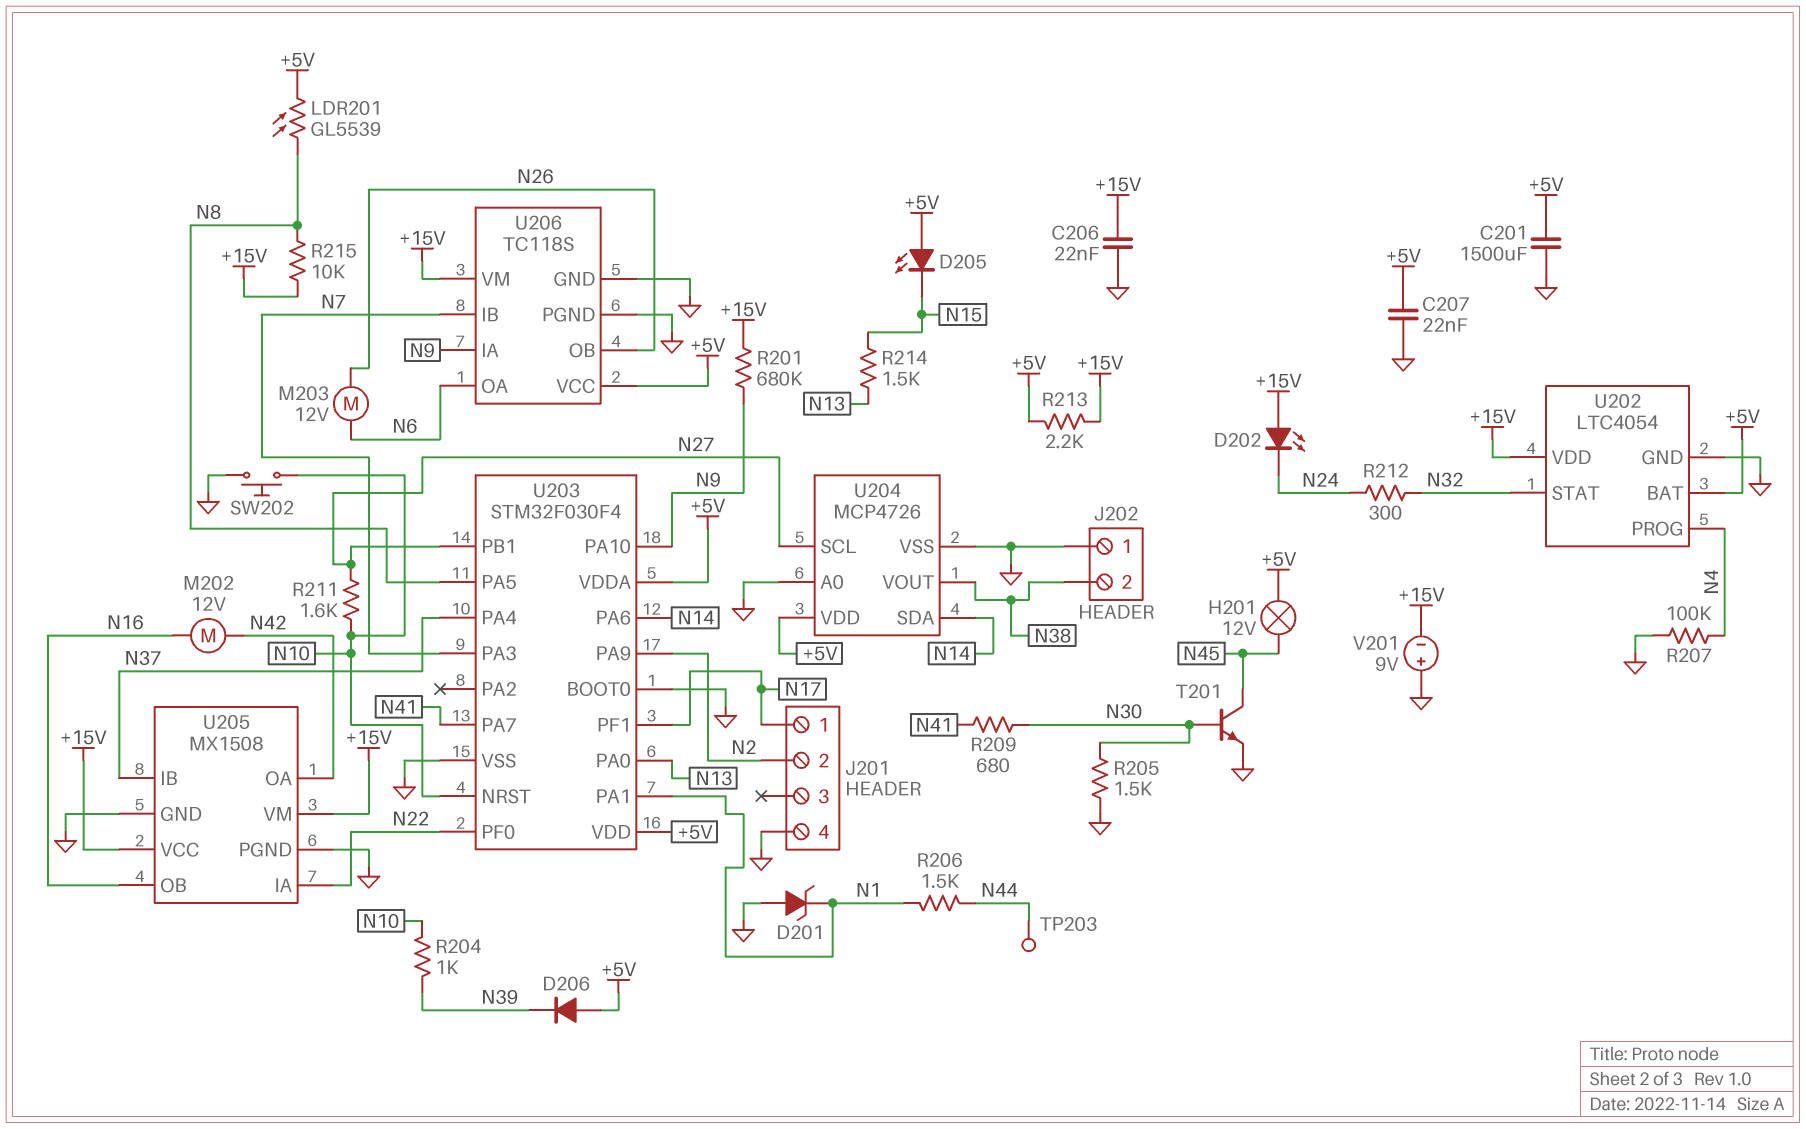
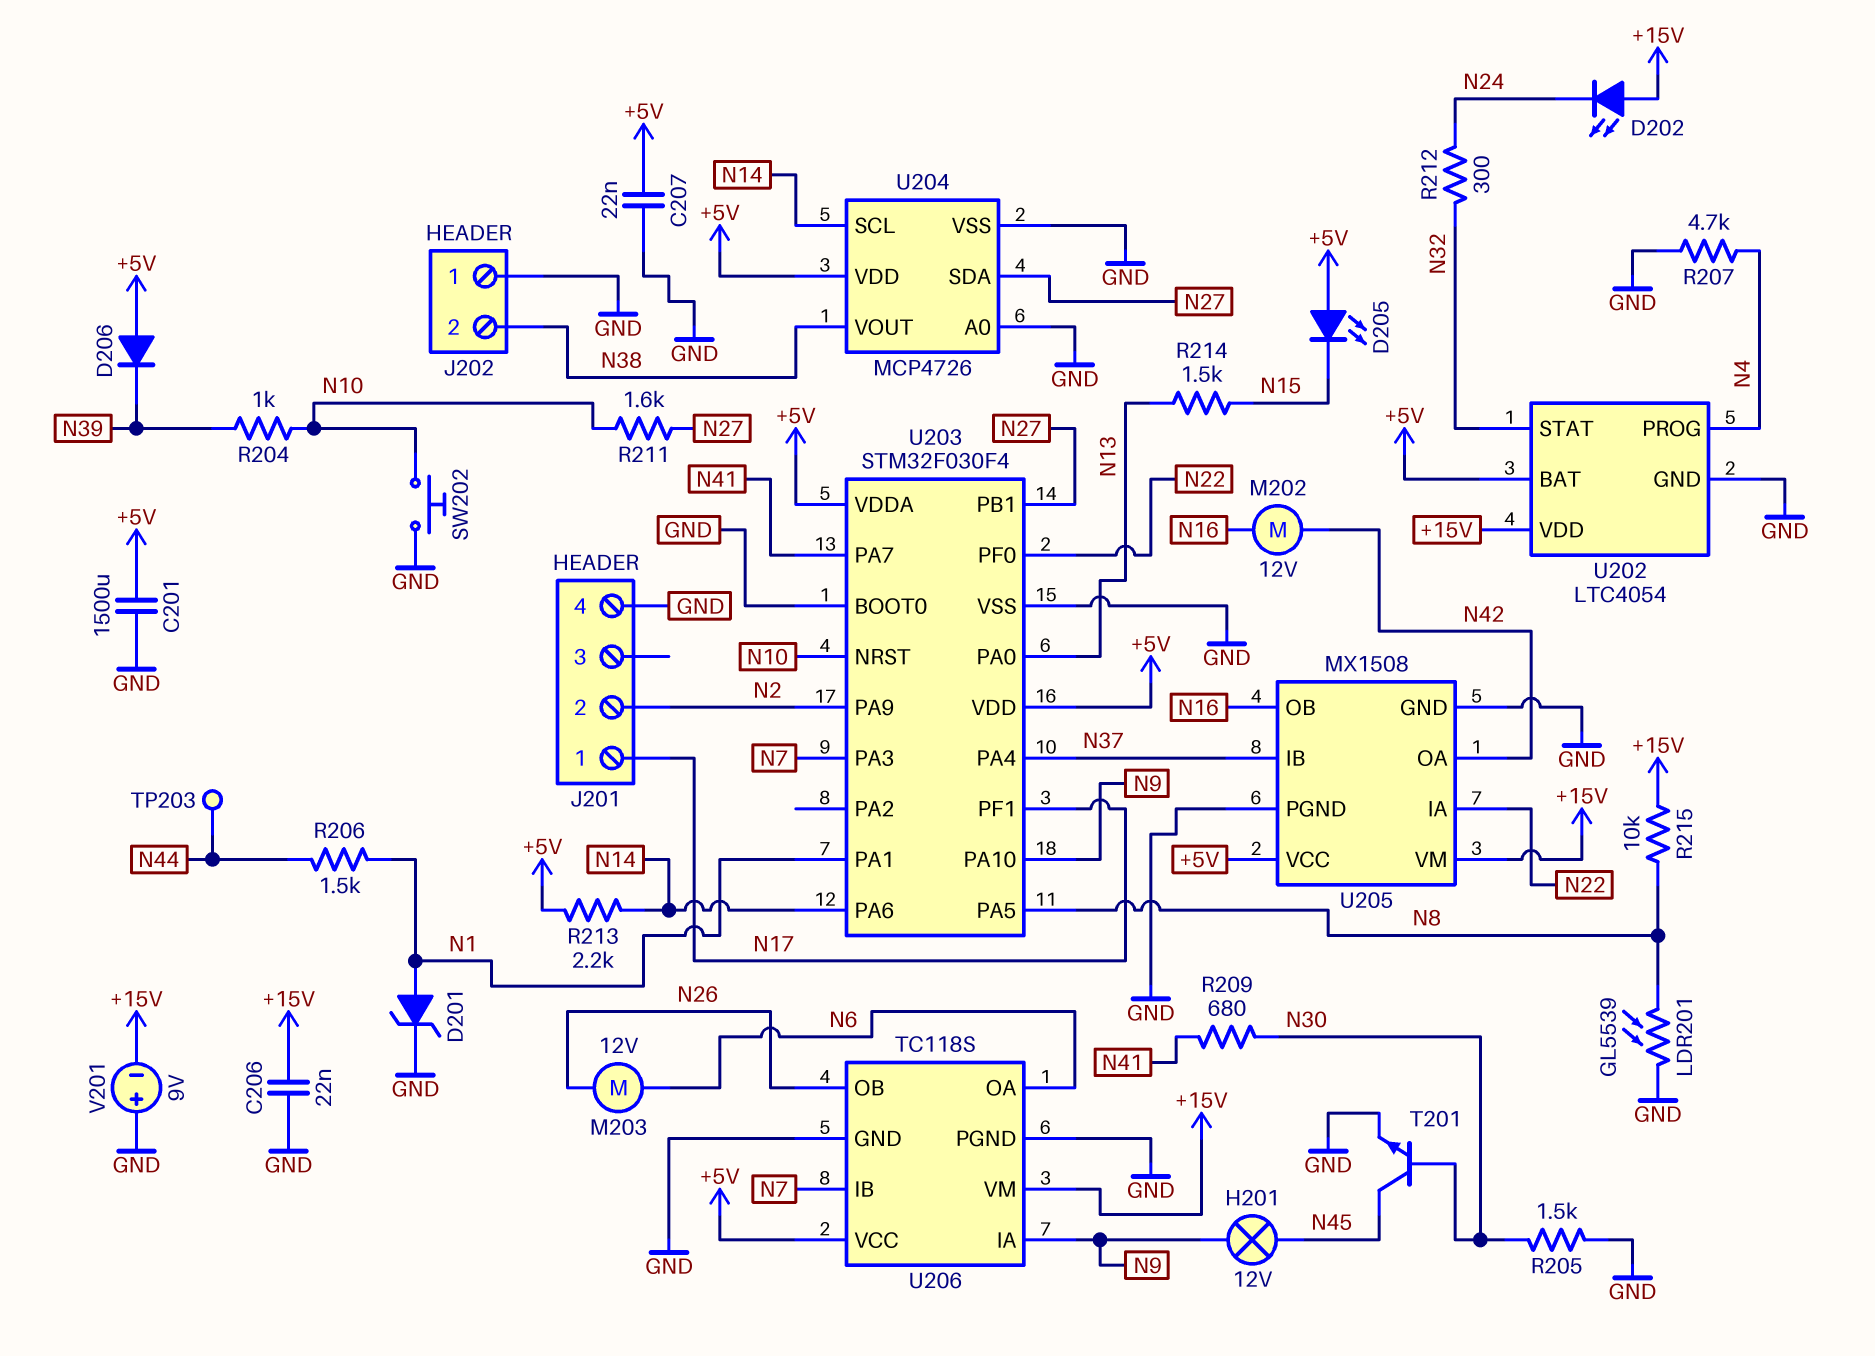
D201: zener (A GND, K N1) -> zener (A N1, K GND)
H201: lamp 12V (+5V, N45) -> lamp 12V (N9, N45)
LDR201: GL5539 (+5V, N8) -> GL5539 (GND, N8)
R201: 680k (+15V, N9) -> none
R207: 100k (GND, N4) -> 4.7k (GND, N4)
R213: 2.2k (+5V, +15V) -> 2.2k (+5V, N14)
U204 pin SCL: N27 -> N14
U204 pin SDA: N14 -> N27
U205 pin VCC: +15V -> +5V

